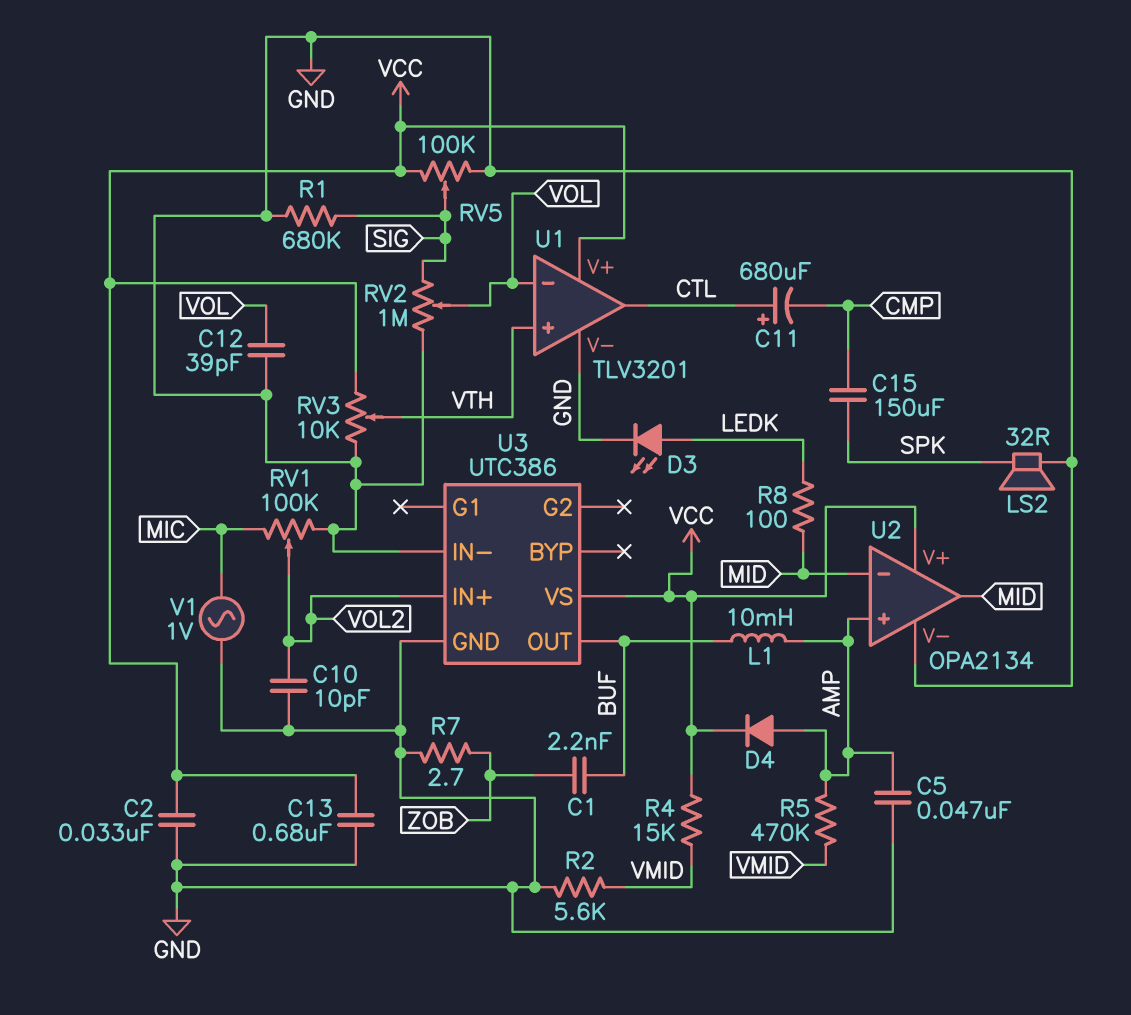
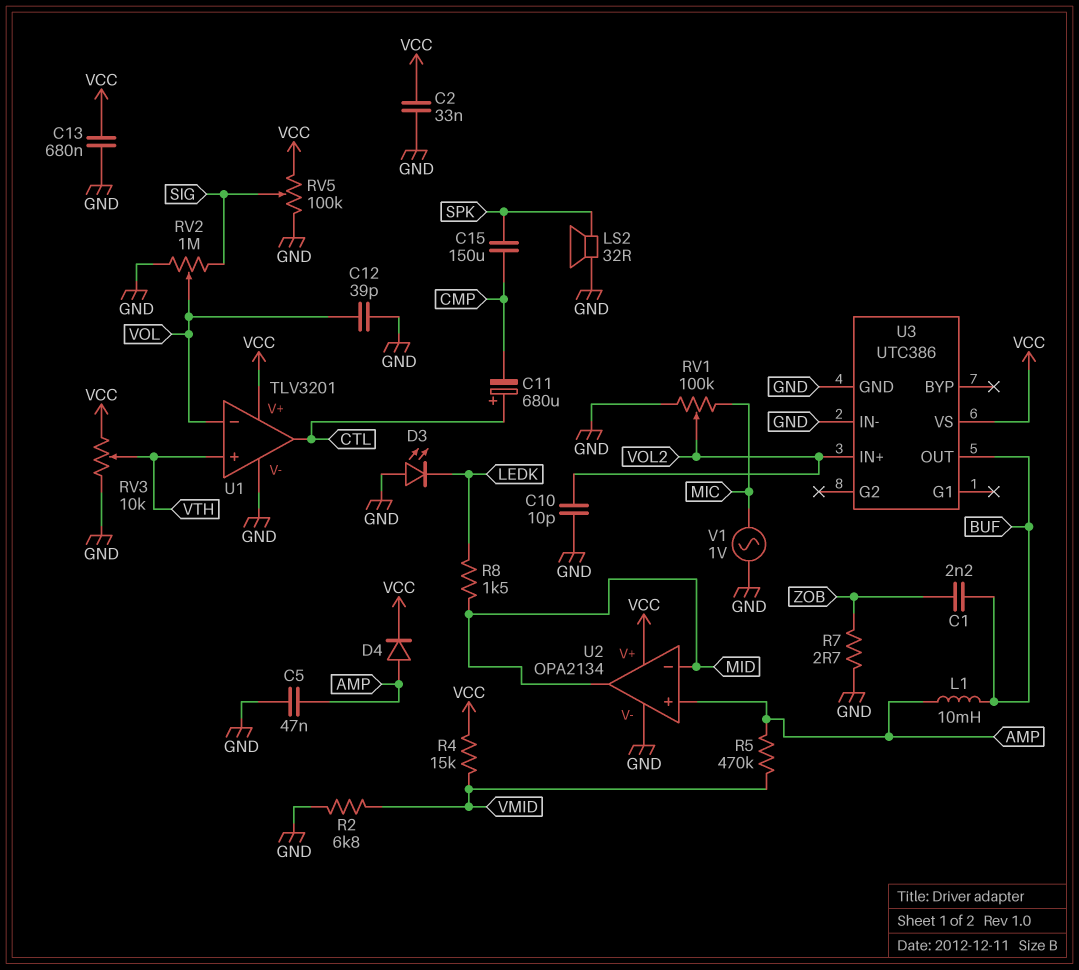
D3: LED (A LEDK, K GND) -> LED (A GND, K LEDK)
R1: 680k (GND, SIG) -> none
R2: 5.6k (GND, VMID) -> 6.8k (GND, VMID)
R8: 100 (LEDK, MID) -> 1.5k (LEDK, MID)

